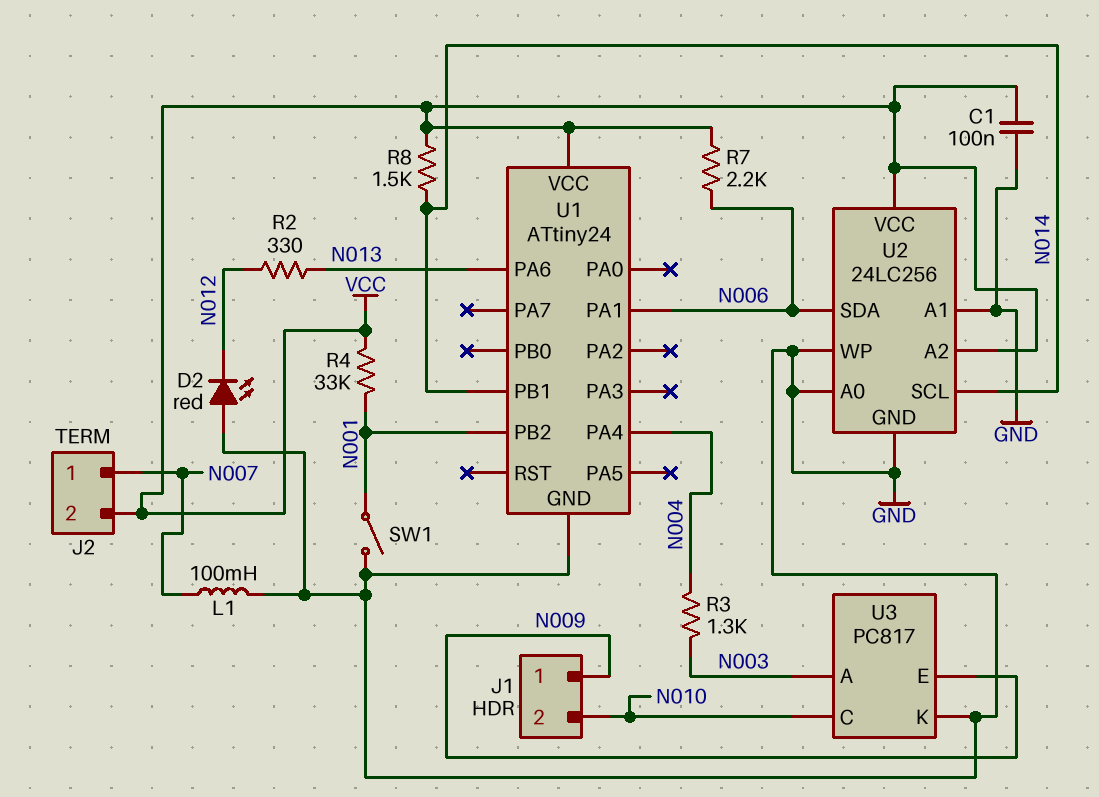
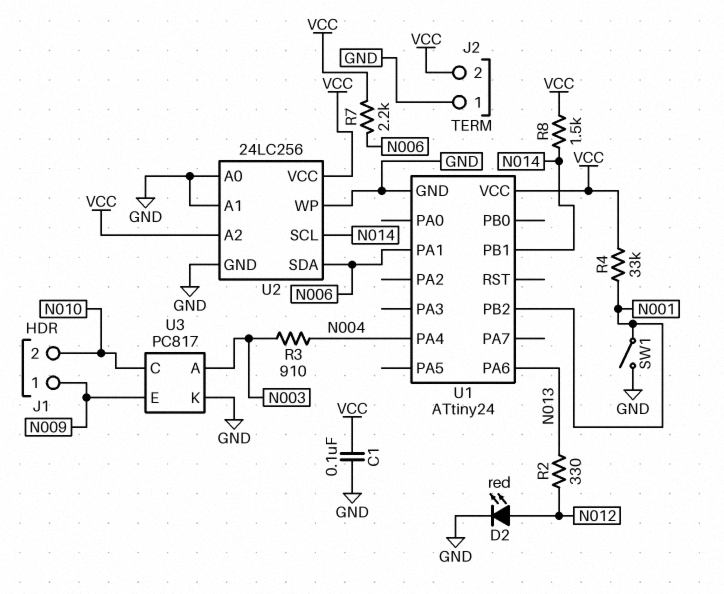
D2: LED red (A GND, K N012) -> LED red (A N012, K GND)
J2 pin 1: N007 -> GND
L1: 100mH (GND, N007) -> none
R3: 1.3k (N003, N004) -> 910 (N003, N004)

